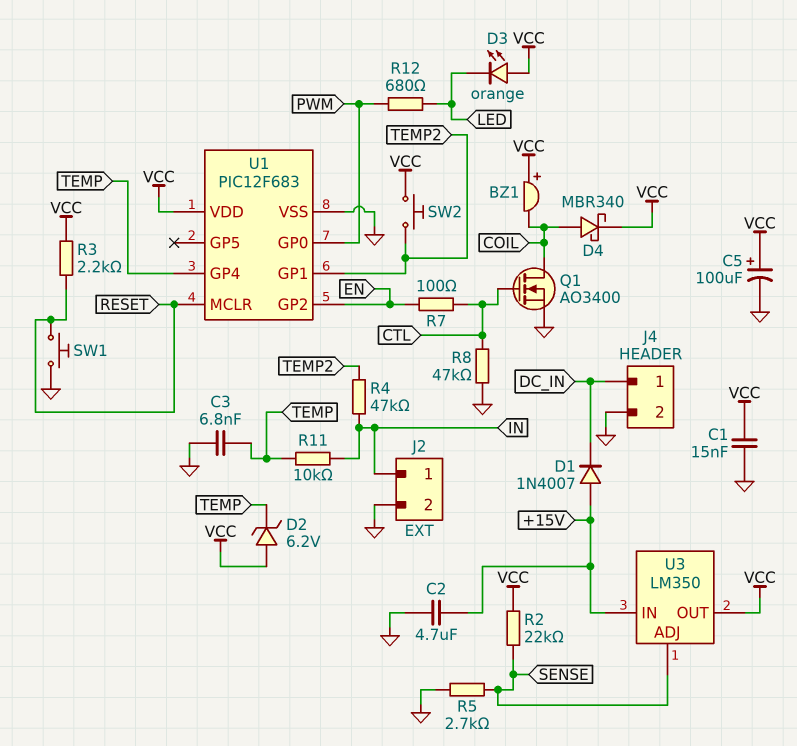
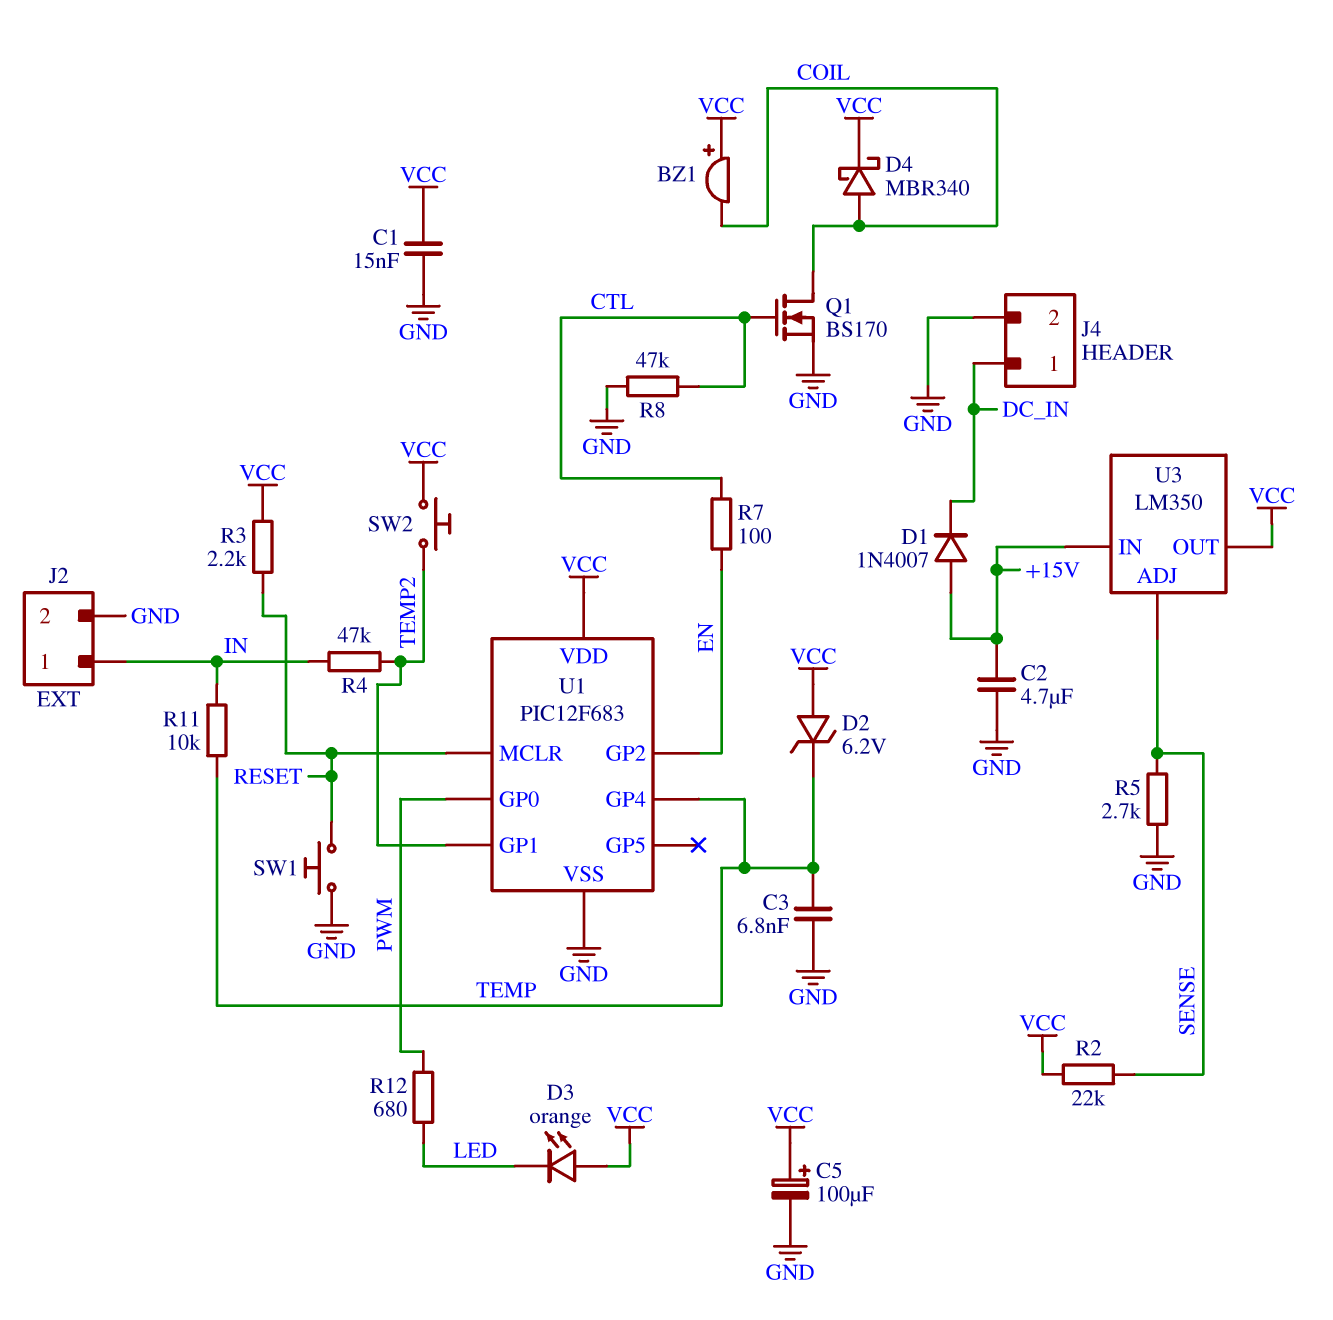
Q1: NMOS AO3400 (G CTL, D COIL, S GND) -> NMOS BS170 (G CTL, D COIL, S GND)

